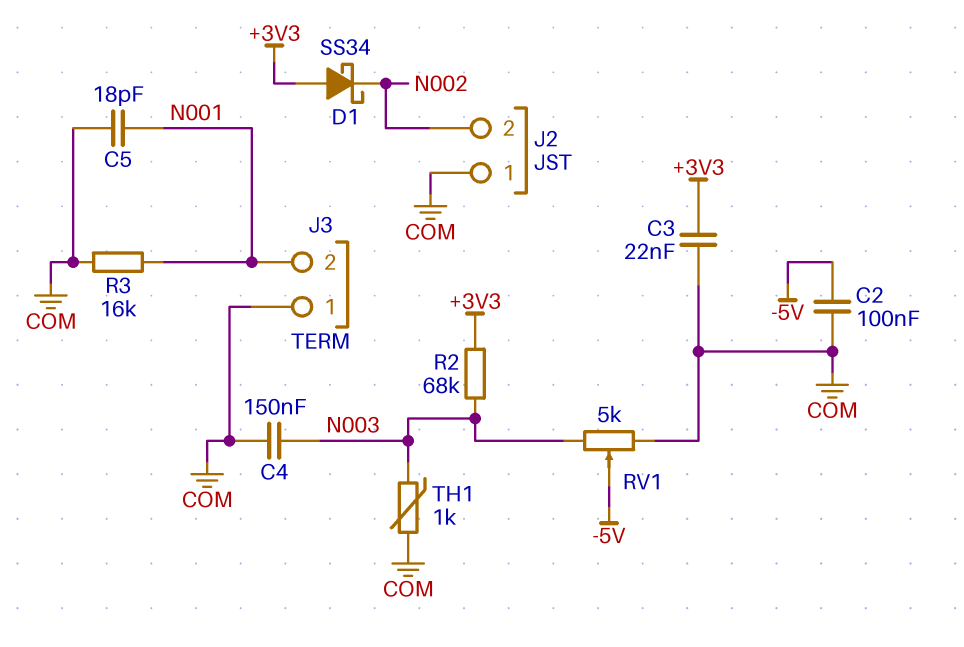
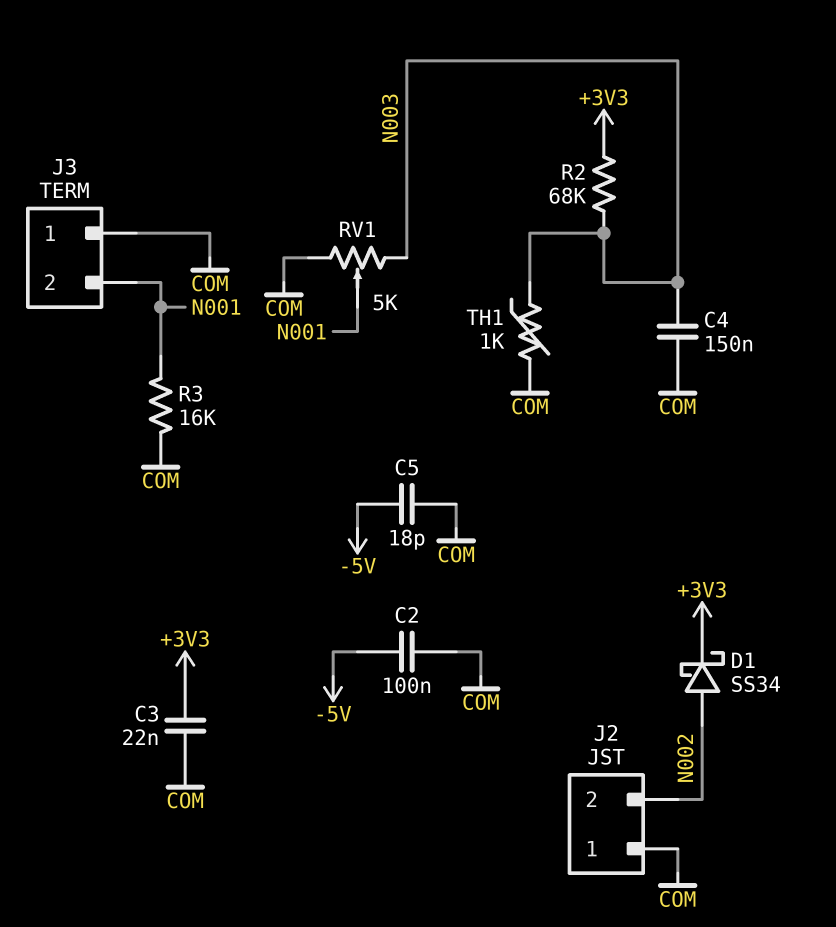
C5: 18pF (COM, N001) -> 18pF (-5V, COM)
D1: schottky SS34 (A +3V3, K N002) -> schottky SS34 (A N002, K +3V3)
RV1: 5k (COM, N003, wiper -5V) -> 5k (COM, N003, wiper N001)

